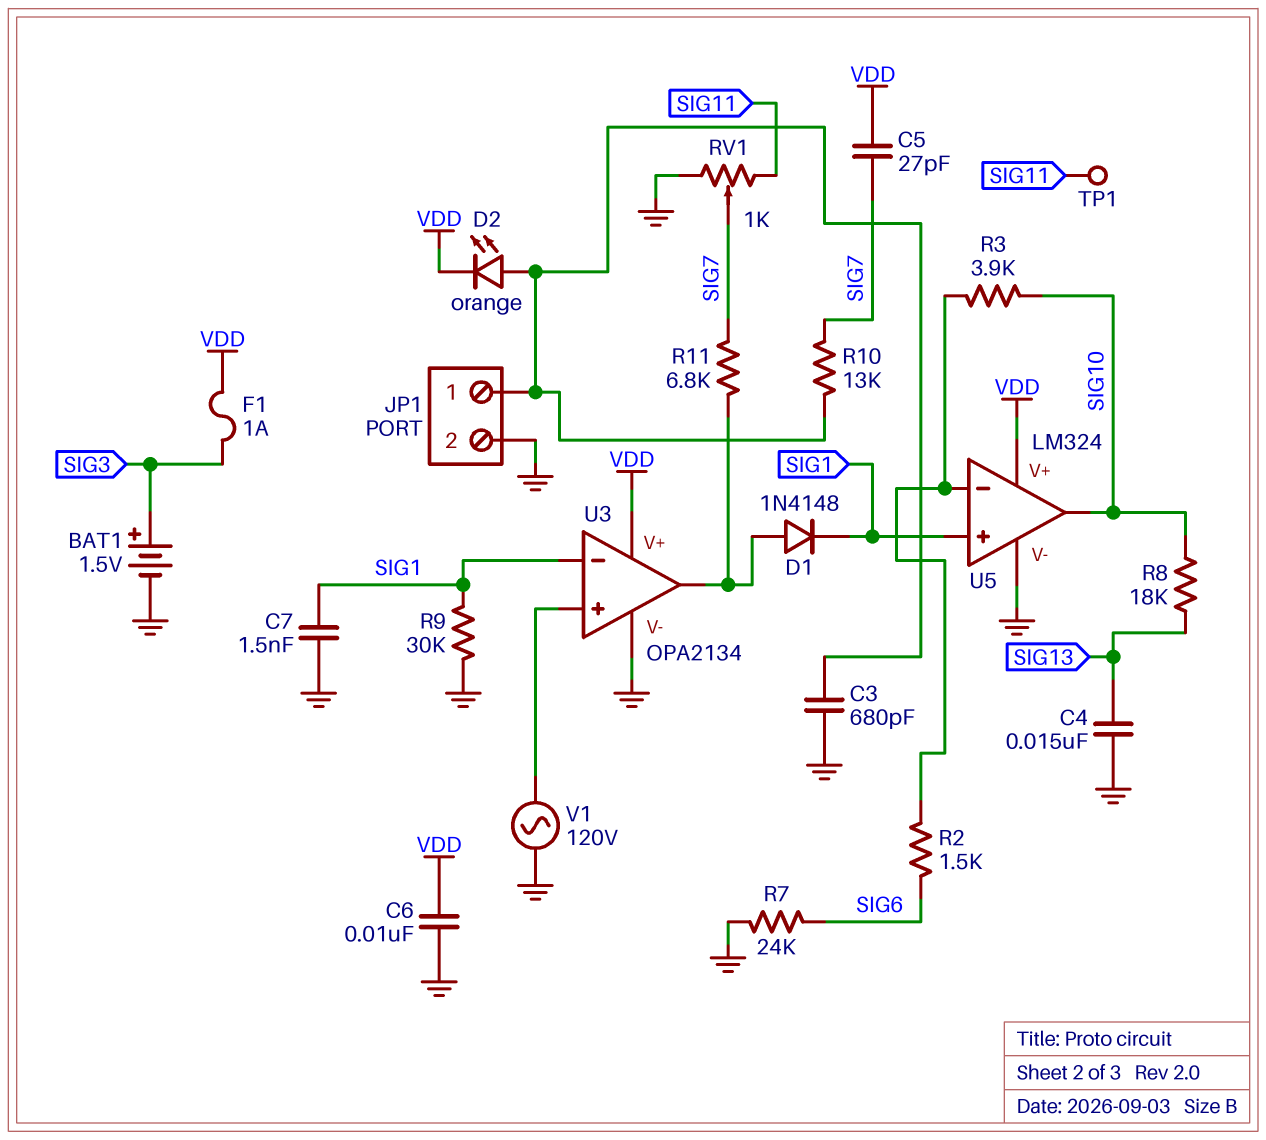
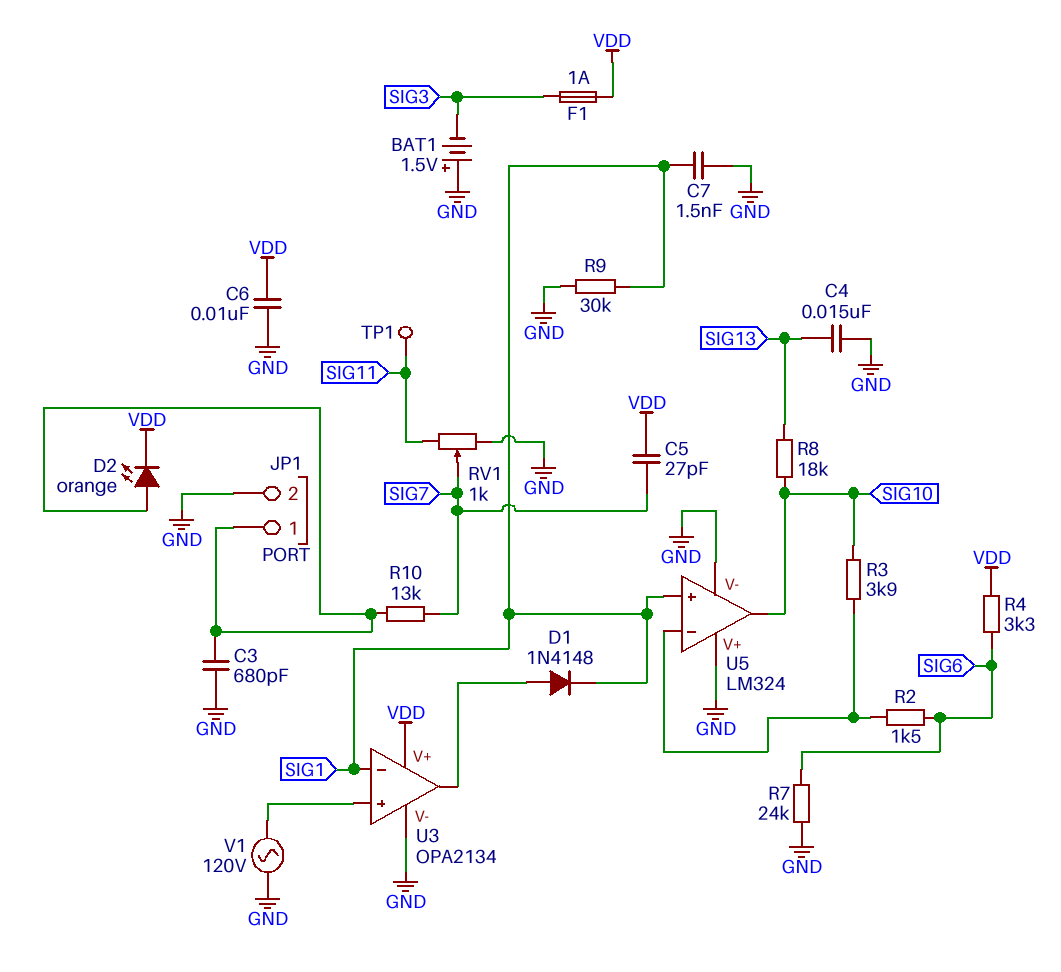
BAT1: 1.5V (plus SIG3, minus GND) -> 1.5V (plus GND, minus SIG3)
R4: none -> 3.3k (SIG6, VDD)
R11: 6.8k (SIG7, U3/out) -> none
U5 pin V+: VDD -> GND

